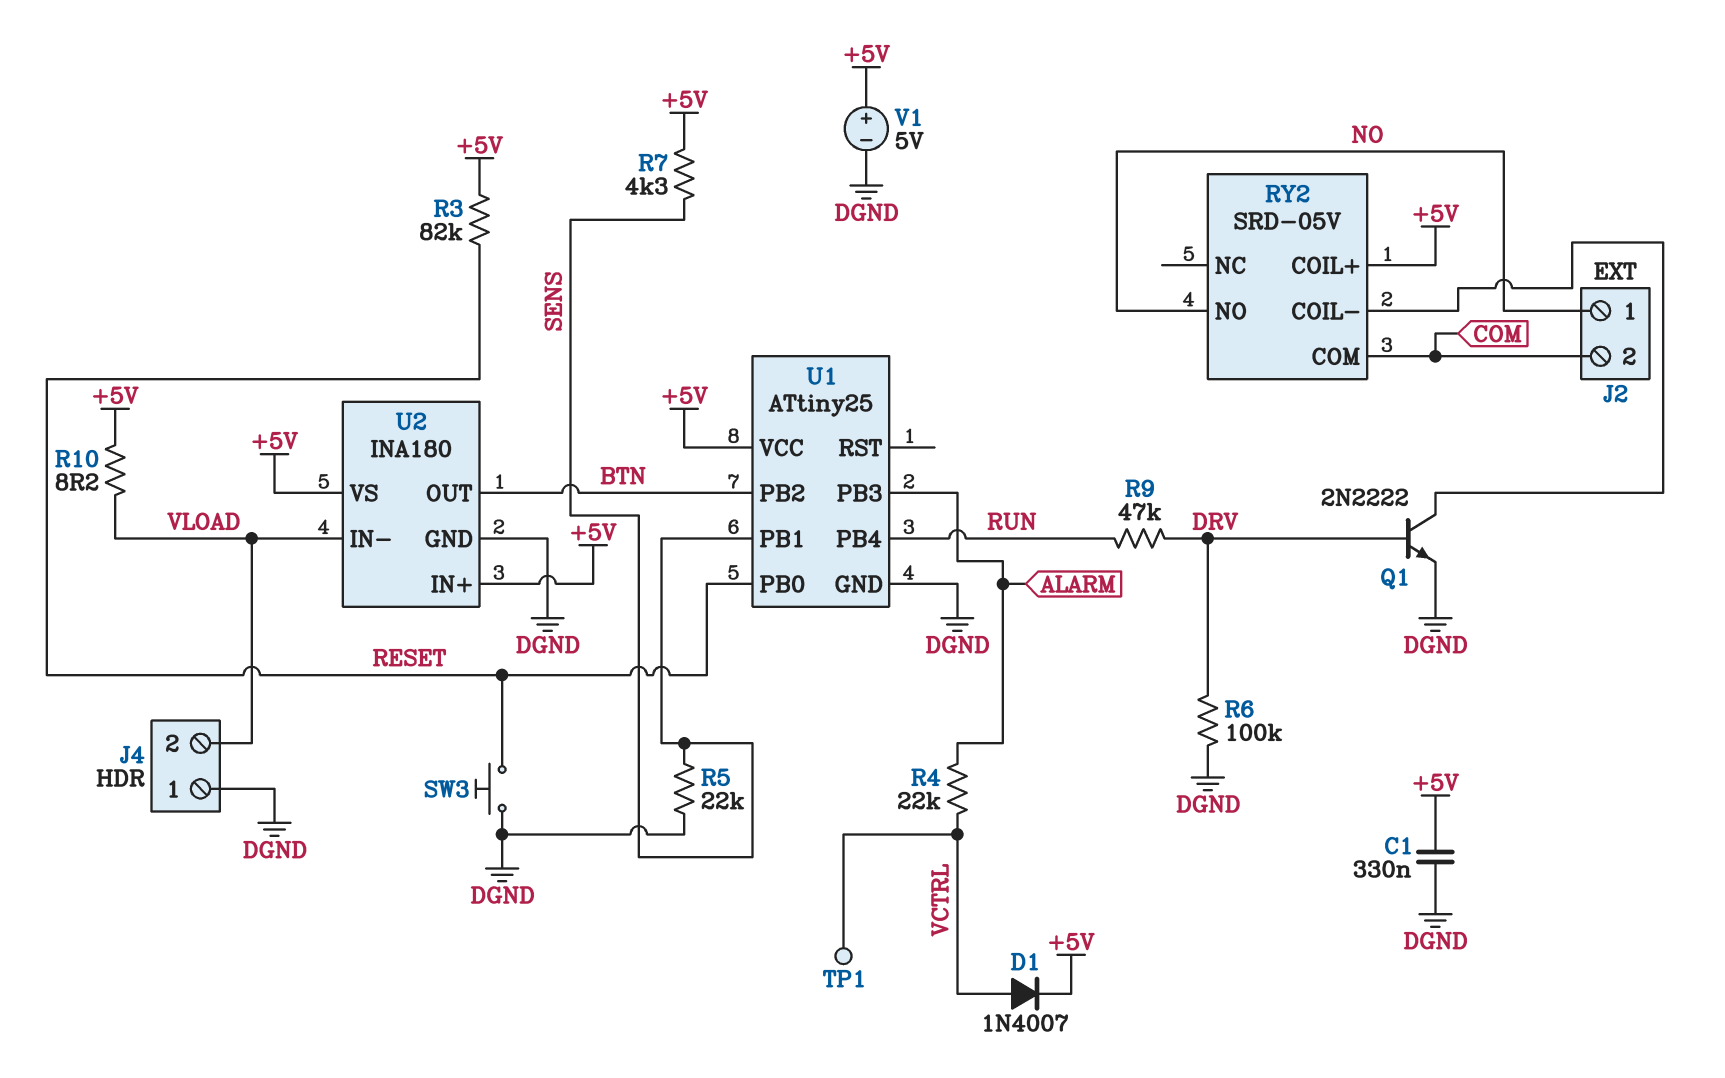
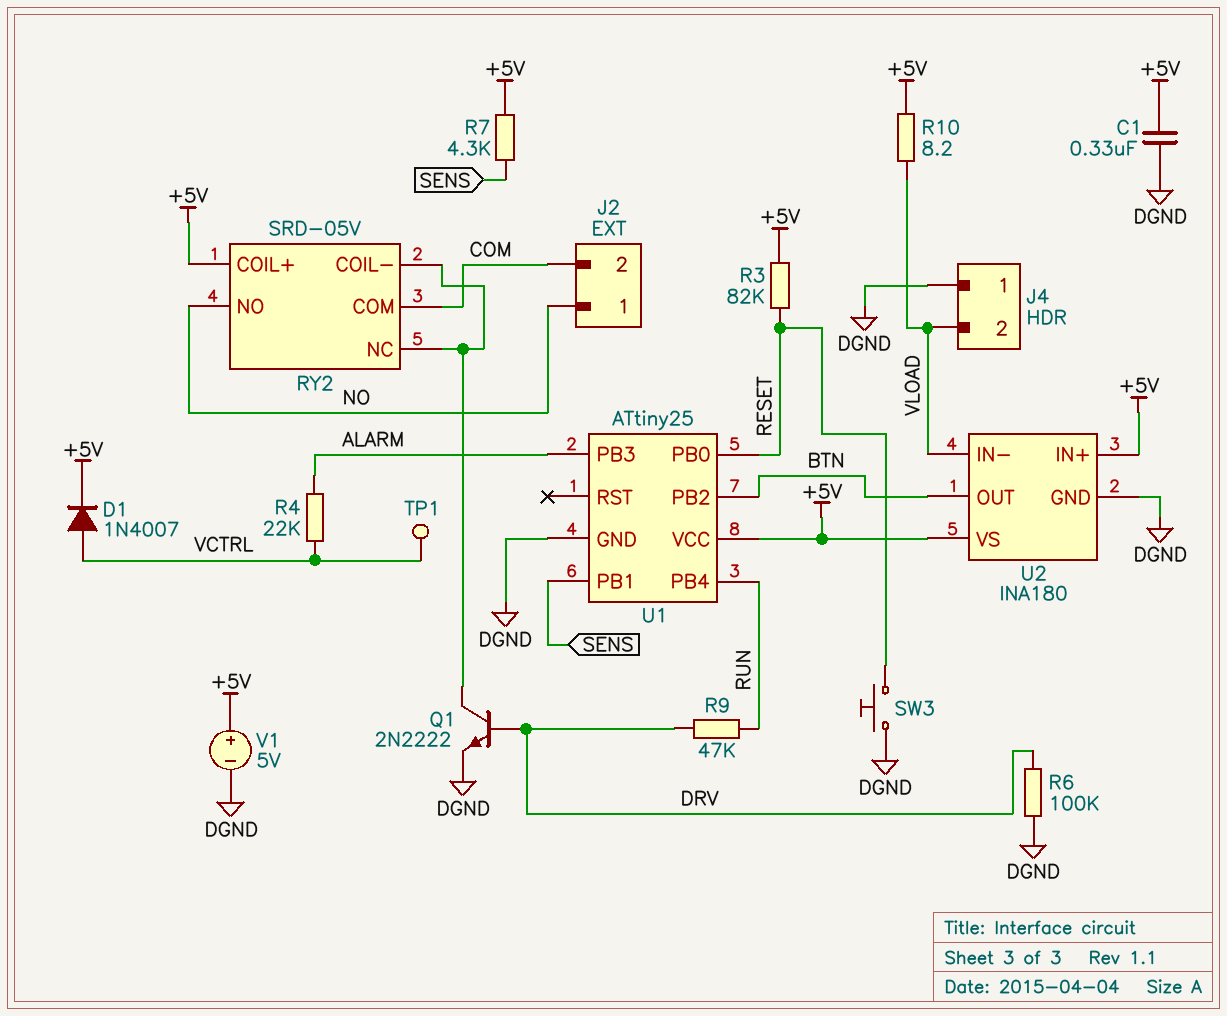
R5: 22k (DGND, SENS) -> none
RY2 pin NC: none -> RY2/COIL-

